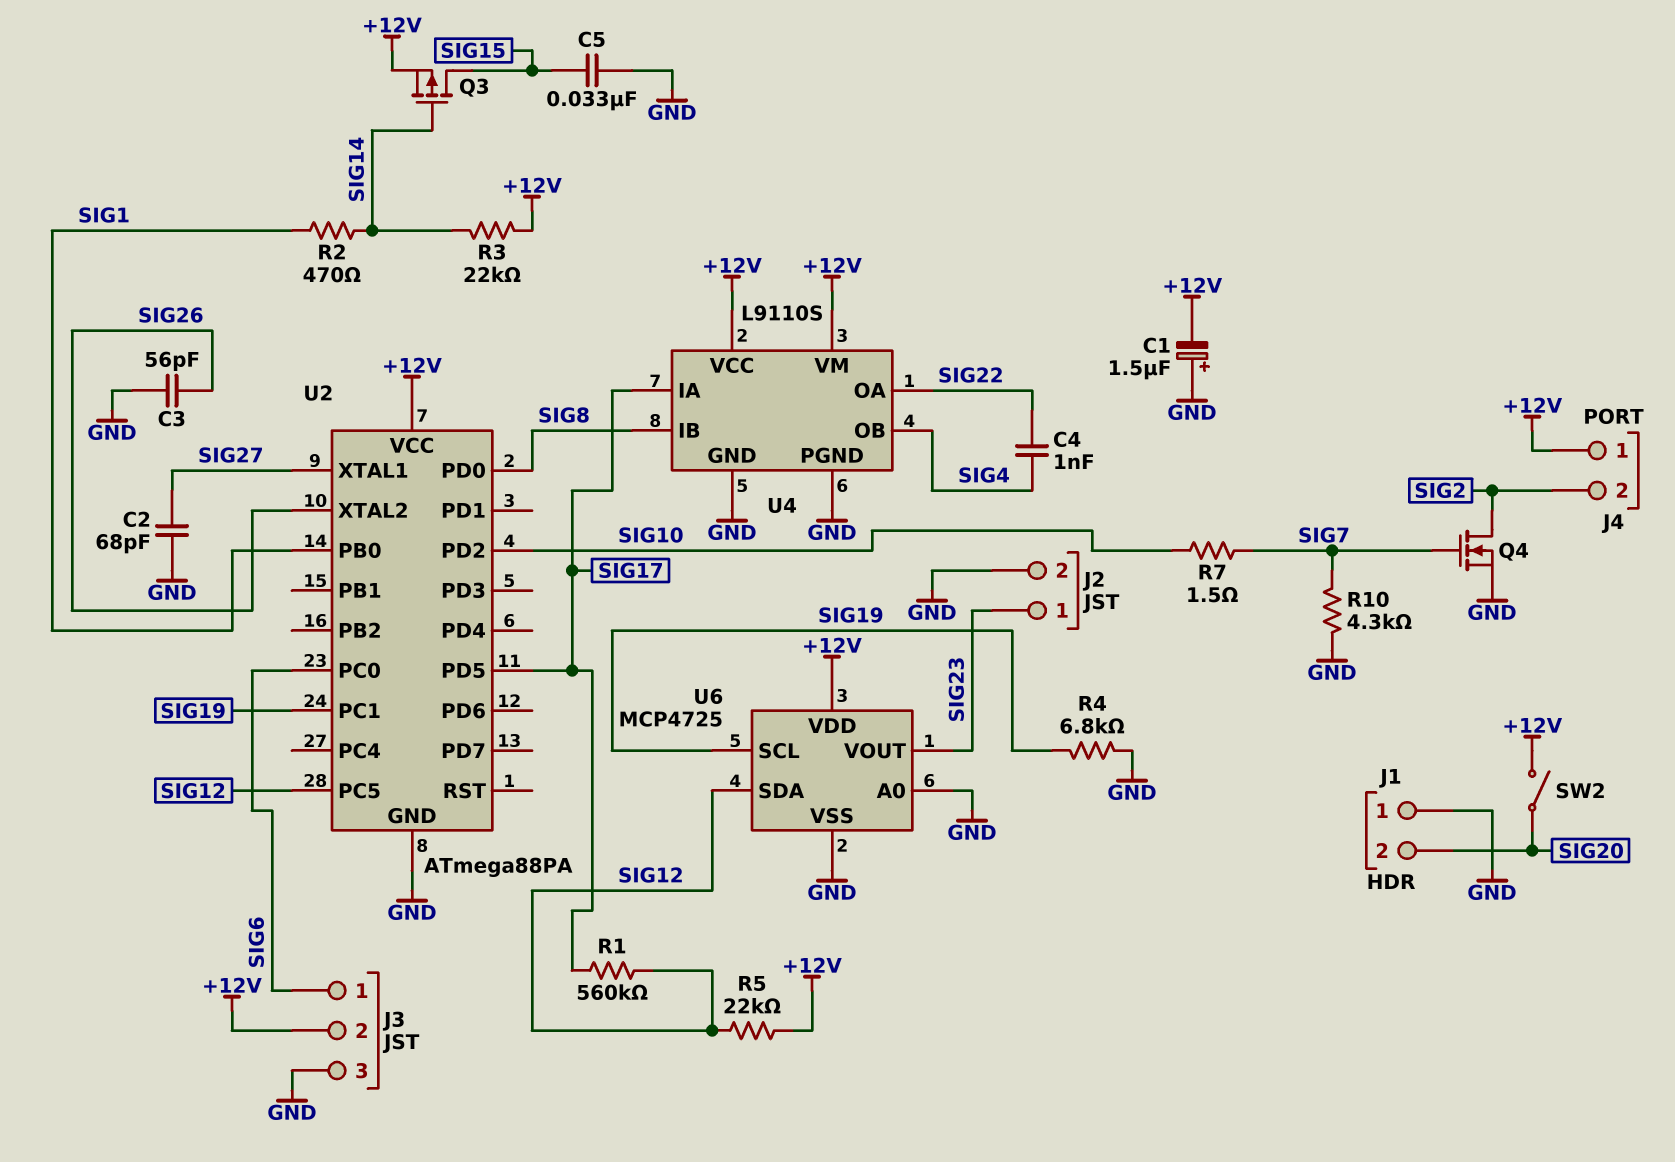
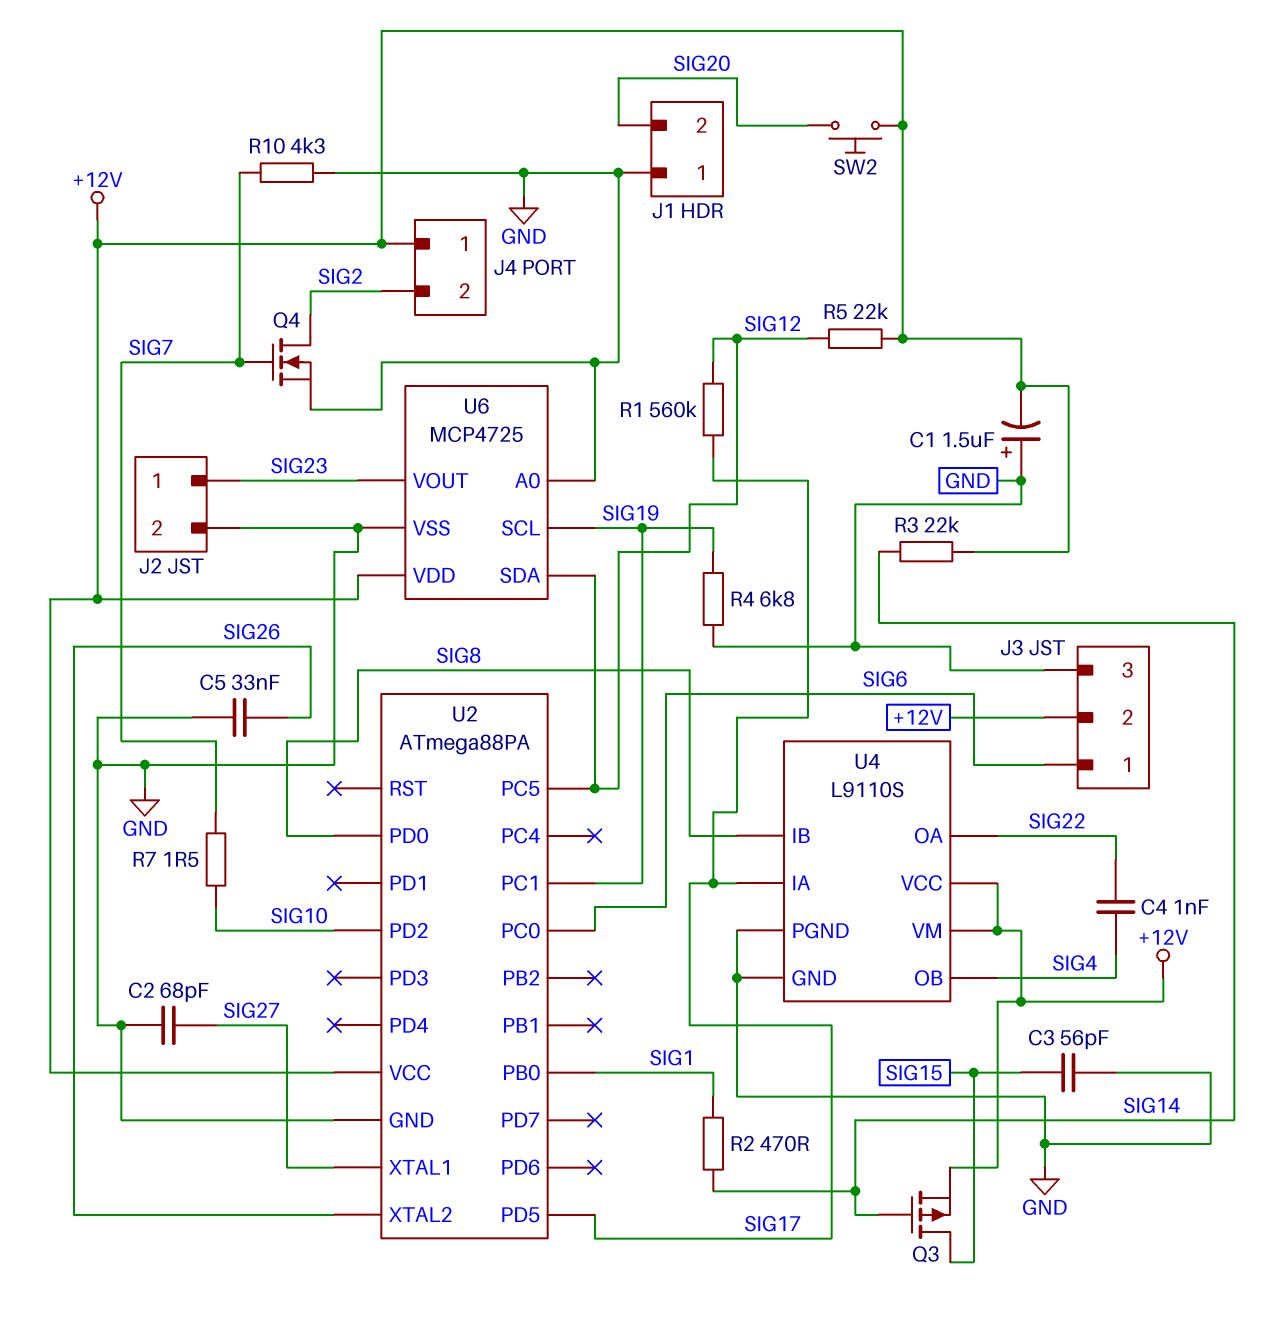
C3: 56pF (GND, SIG26) -> 56pF (GND, SIG15)
C5: 33nF (GND, SIG15) -> 33nF (GND, SIG26)
SW2: switch (+12V, SIG20) -> button (+12V, SIG20)

